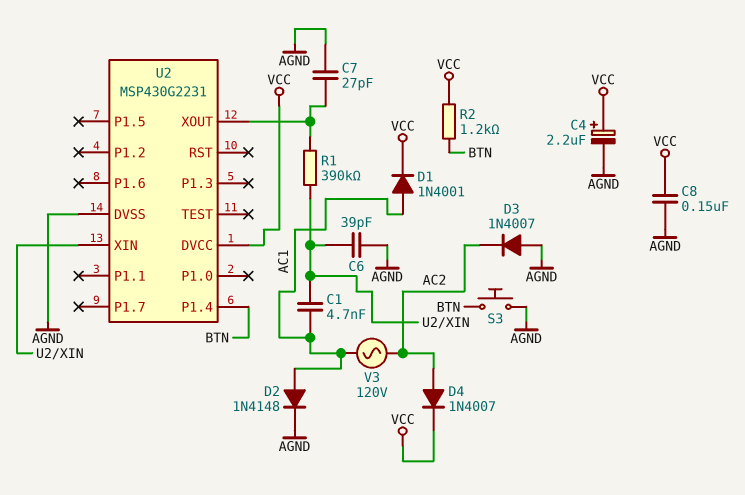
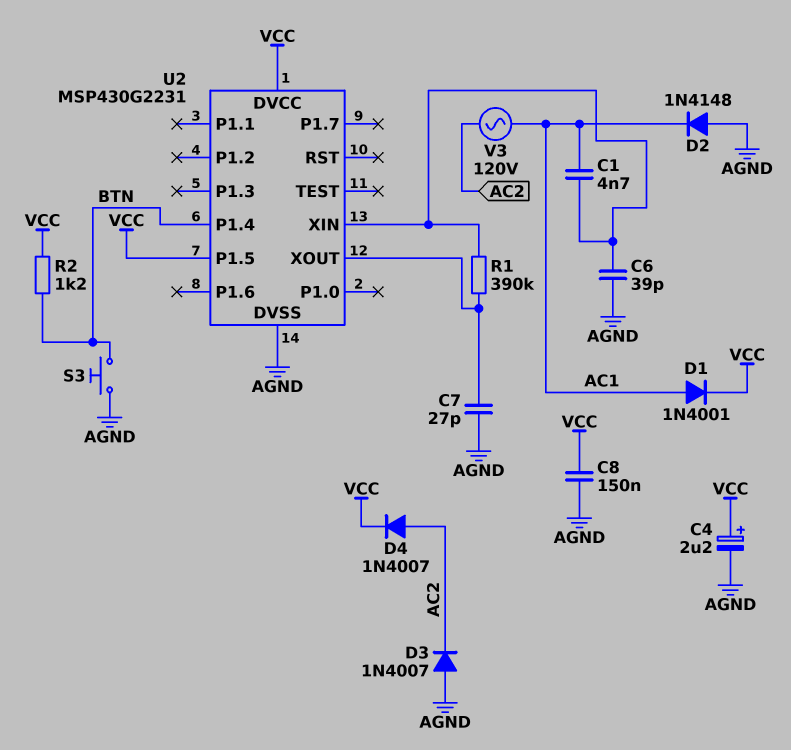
D2: diode 1N4148 (A AC1, K AGND) -> diode 1N4148 (A AGND, K AC1)
U2 pin P1.5: none -> VCC

